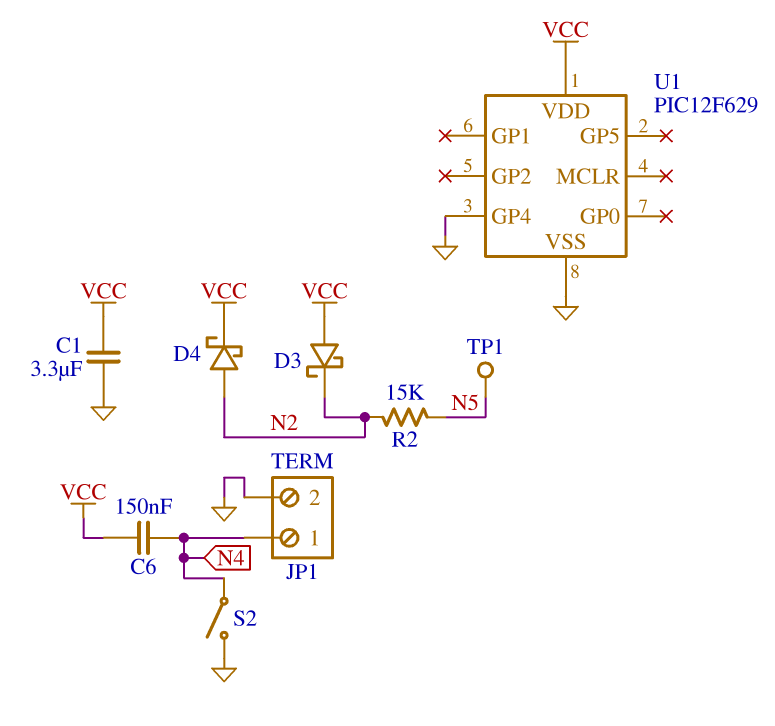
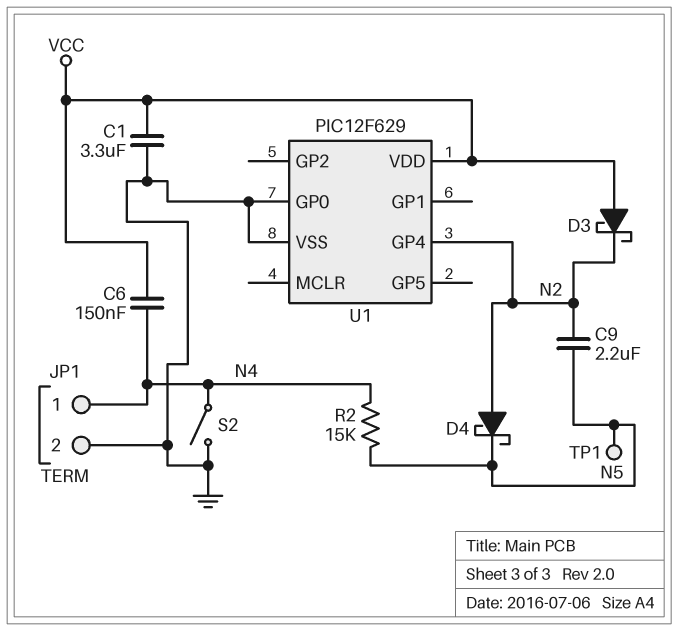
C9: none -> 2.2uF (N2, N5)
D4: schottky (A N2, K VCC) -> schottky (A N2, K N5)
R2: 15k (N2, N5) -> 15k (N4, N5)
U1 pin GP0: none -> GND
U1 pin GP4: GND -> N2

